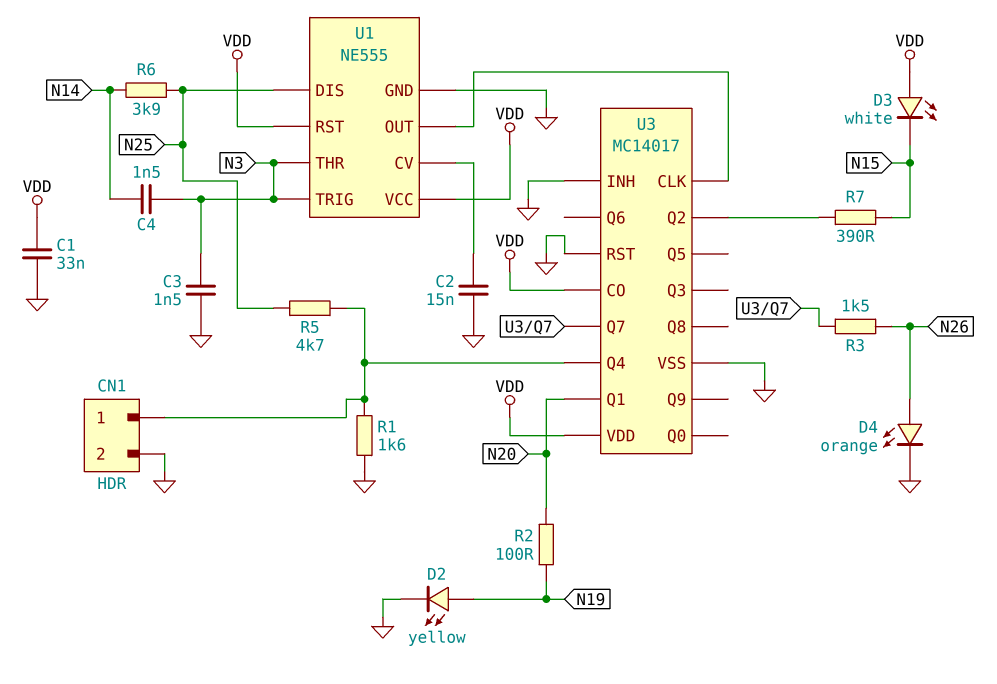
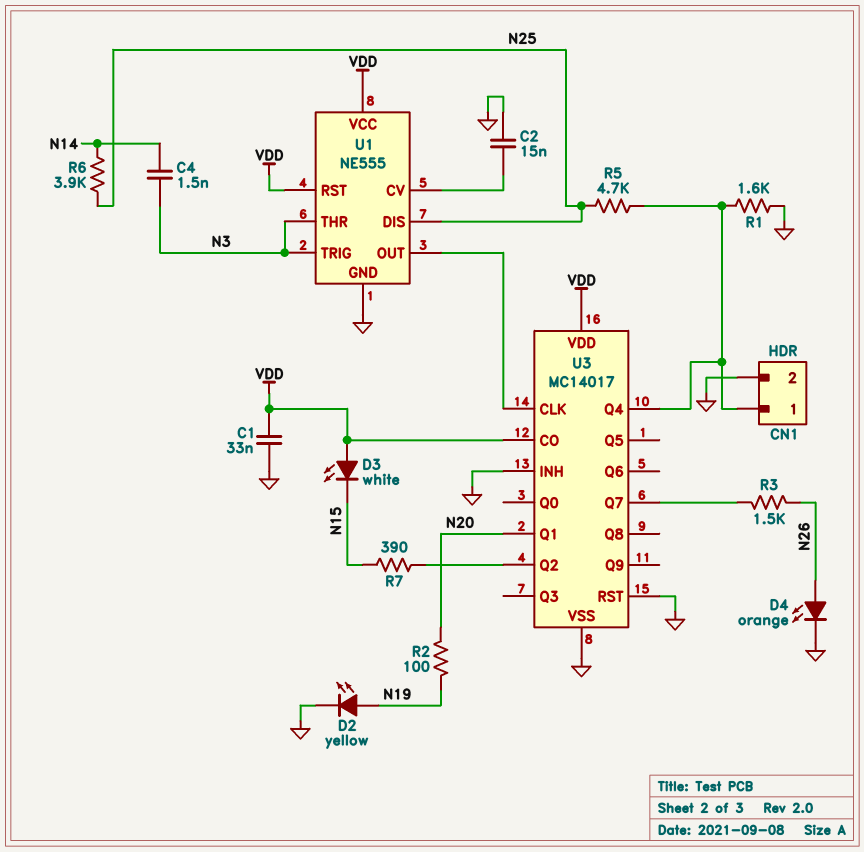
C3: 1.5nF (GND, N3) -> none

